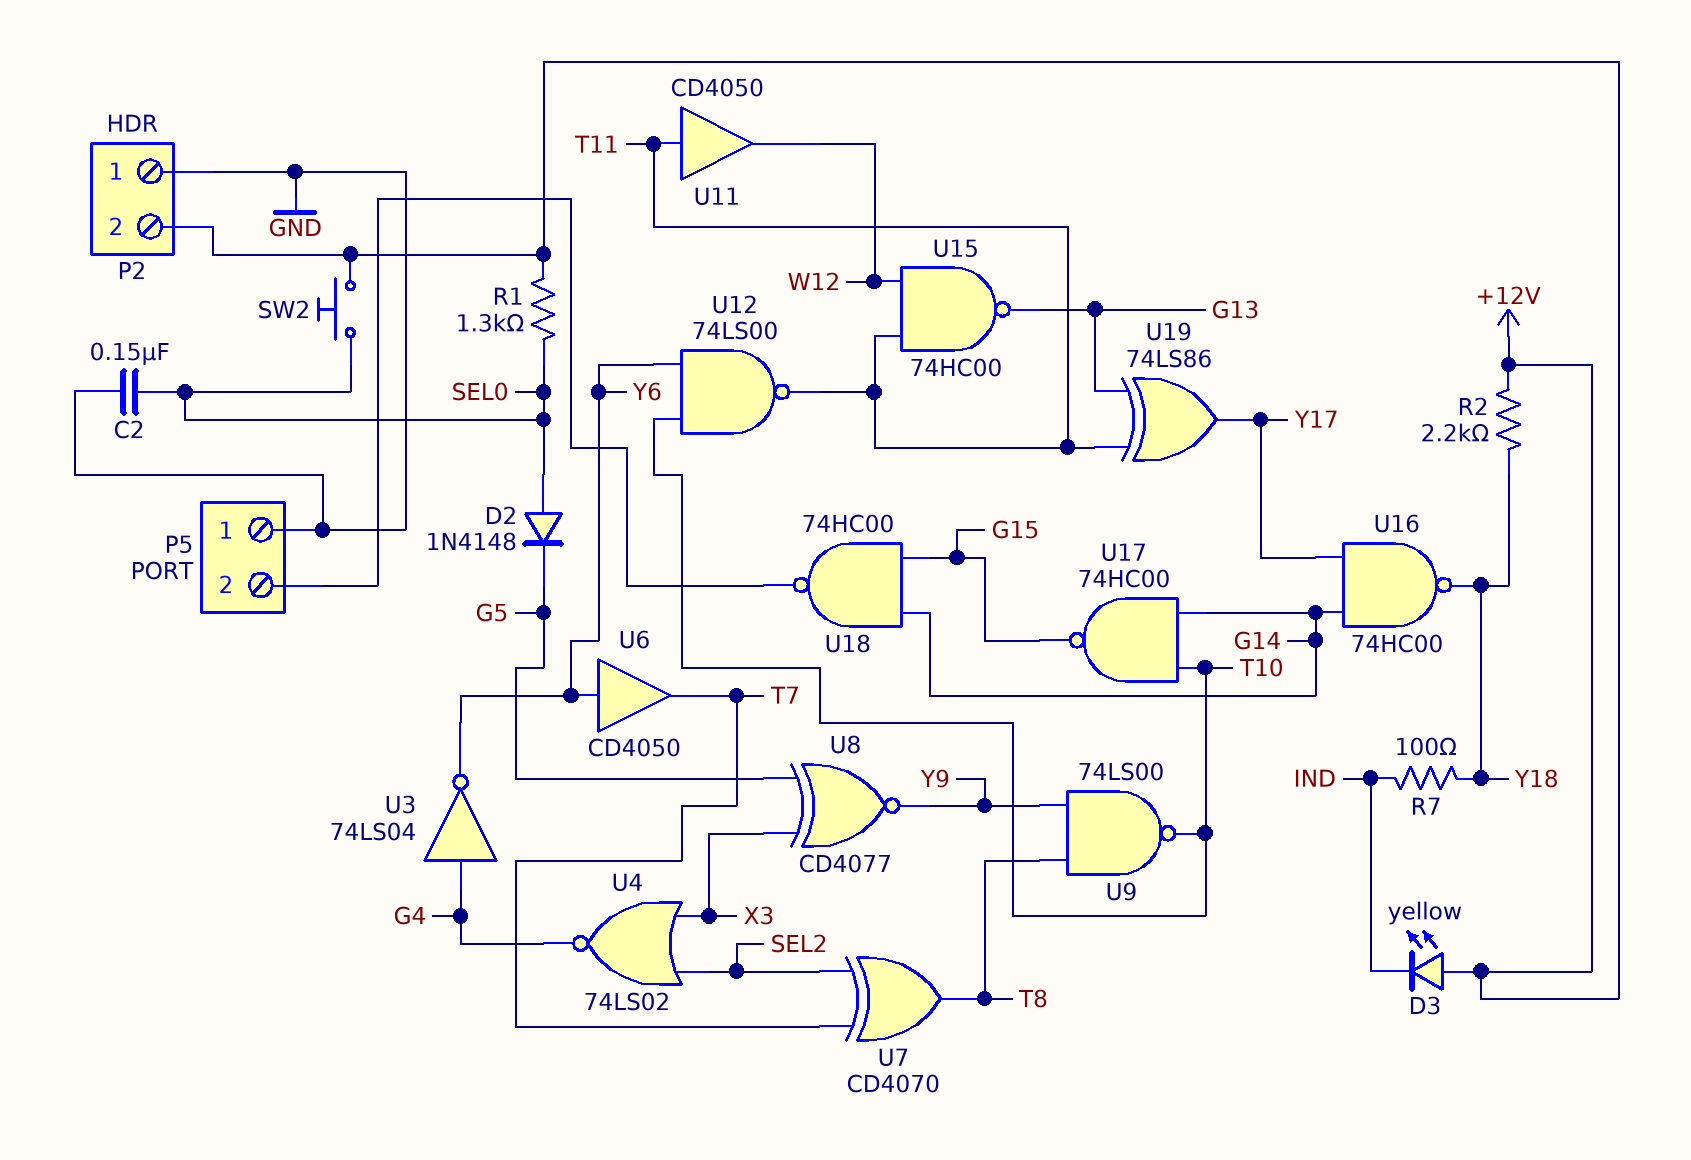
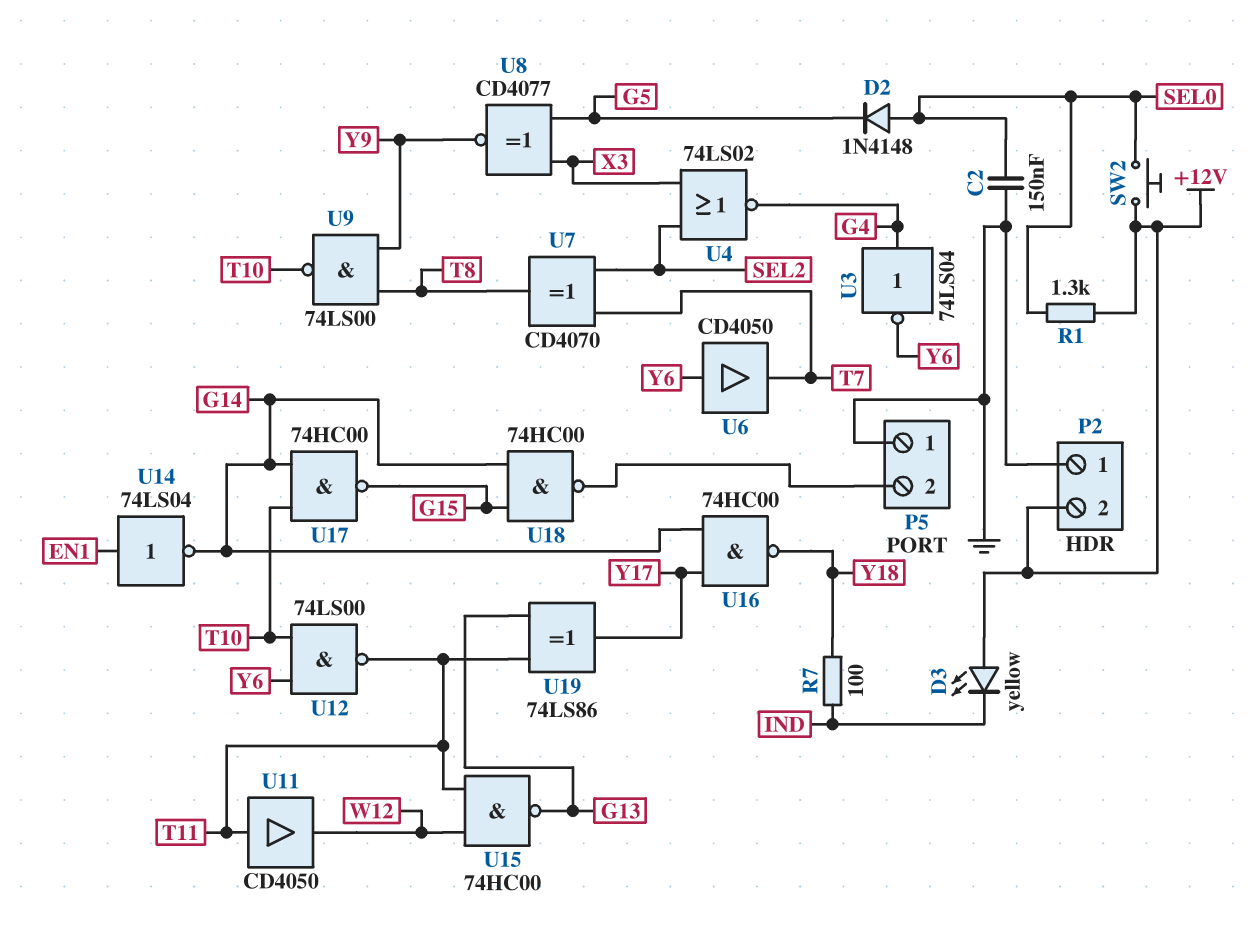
R2: 2.2k (+12V, Y18) -> none
U14: none -> NOT 74LS04 (in EN1, out G14)

